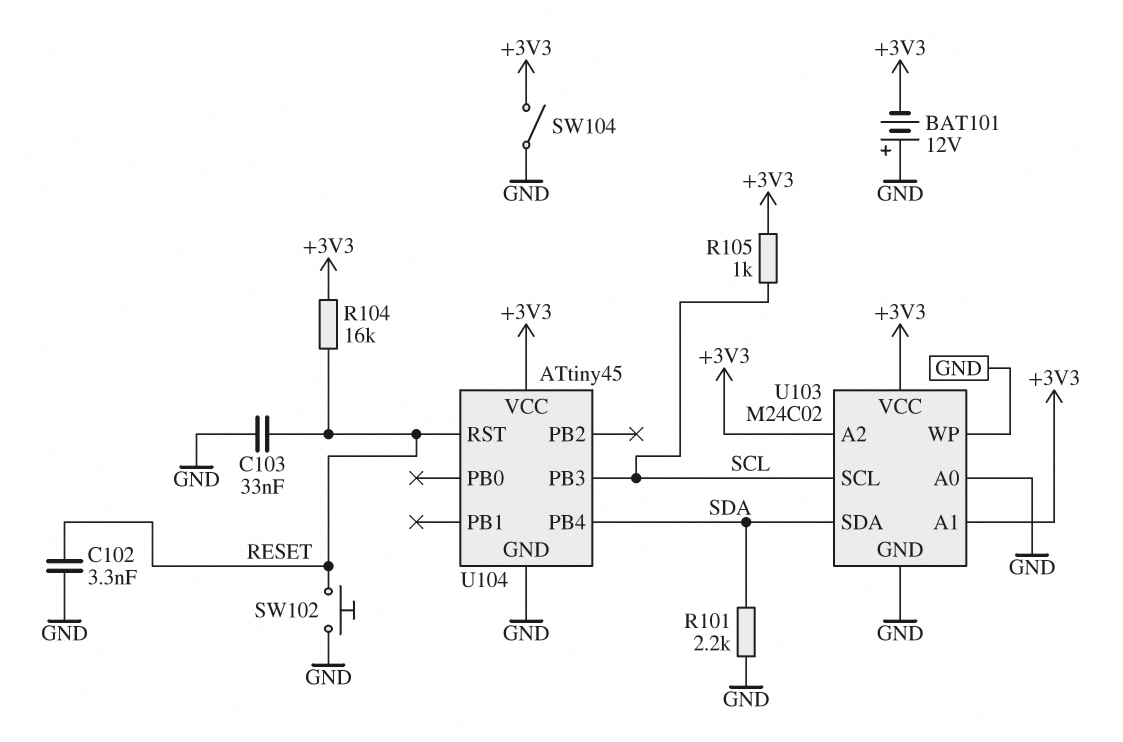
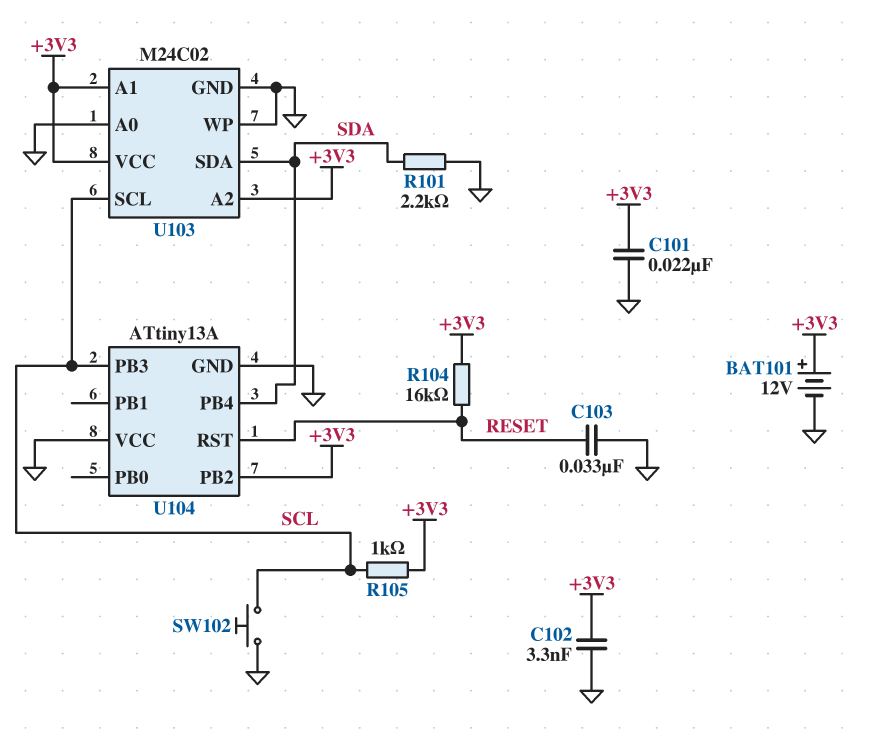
BAT101: 12V (plus GND, minus +3V3) -> 12V (plus +3V3, minus GND)
C101: none -> 22nF (+3V3, GND)
C102: 3.3nF (GND, RESET) -> 3.3nF (+3V3, GND)
SW102: button (GND, RESET) -> button (GND, SCL)
SW104: switch (+3V3, GND) -> none
U104: ATtiny45 -> ATtiny13A
U104 pin PB2: none -> +3V3
U104 pin VCC: +3V3 -> GND

